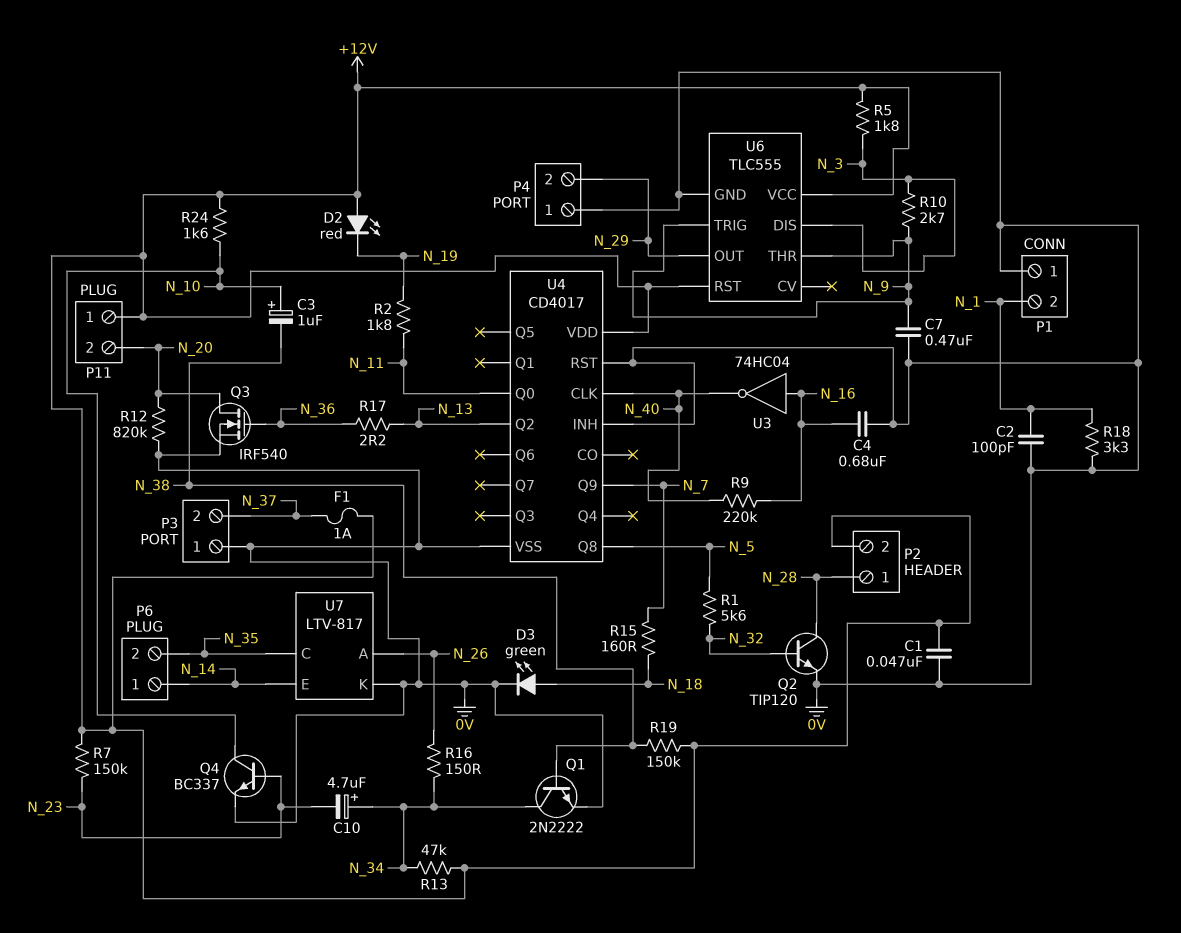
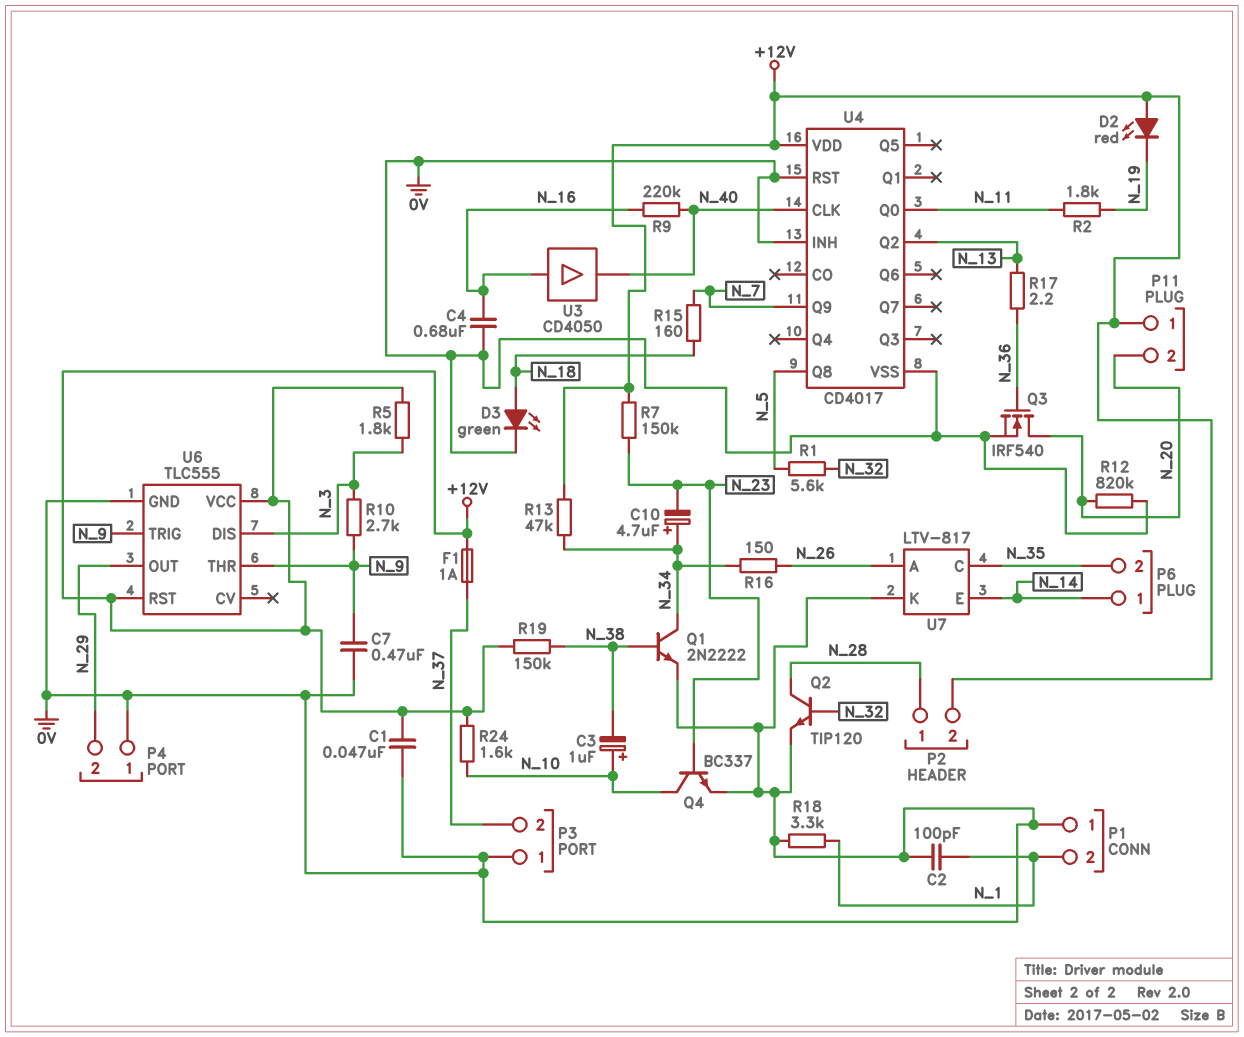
U3: NOT 74HC04 (in N_16, out N_40) -> buffer CD4050 (in N_16, out N_40)

